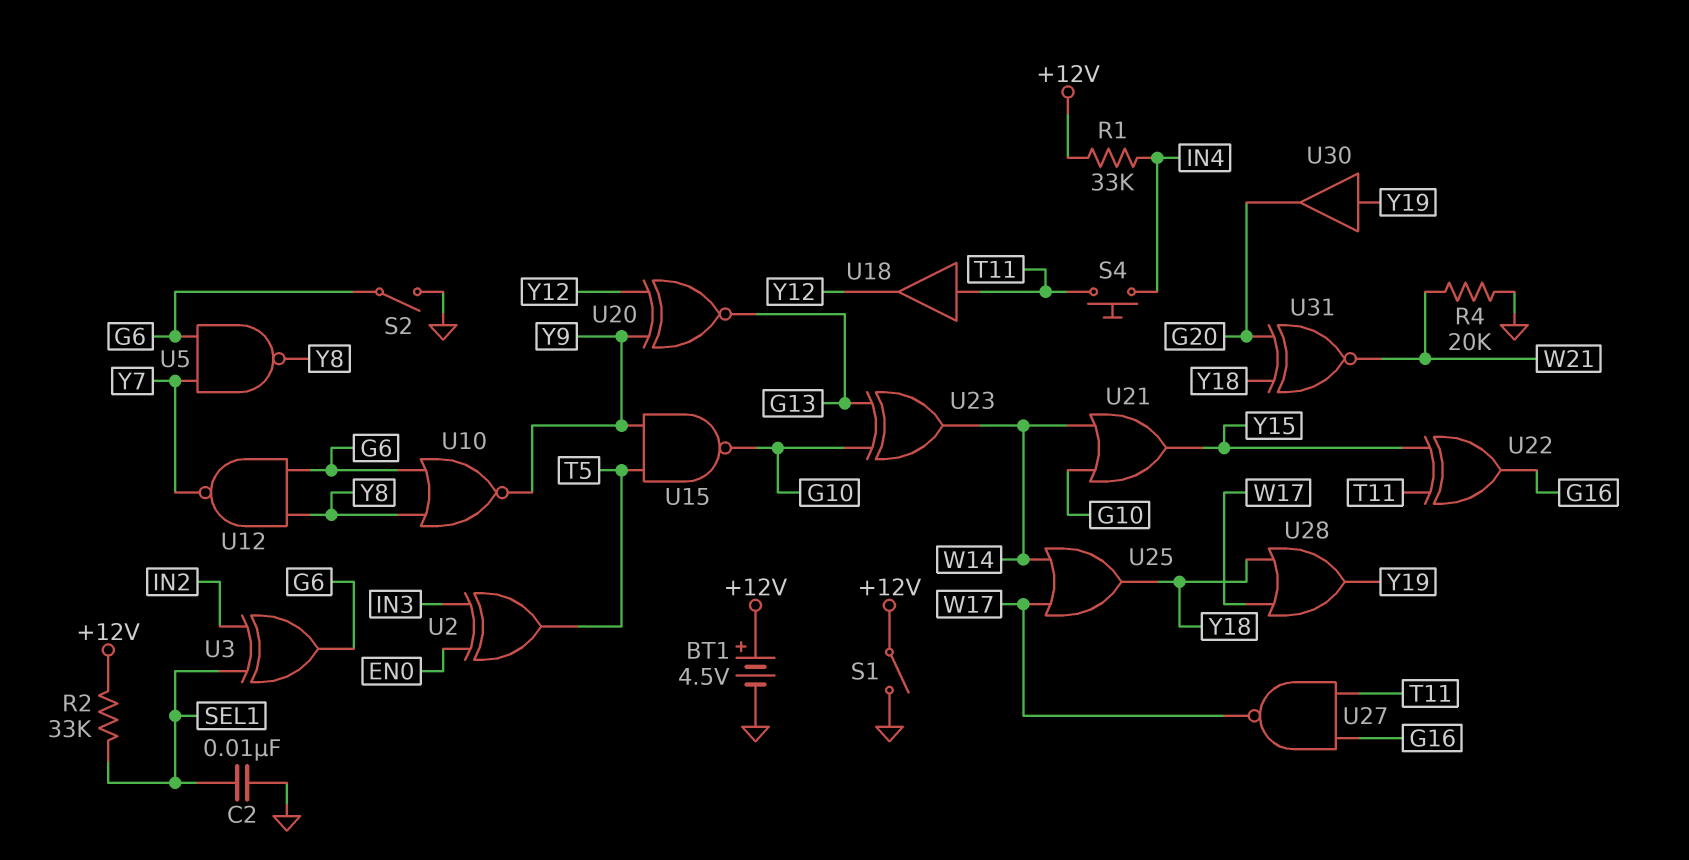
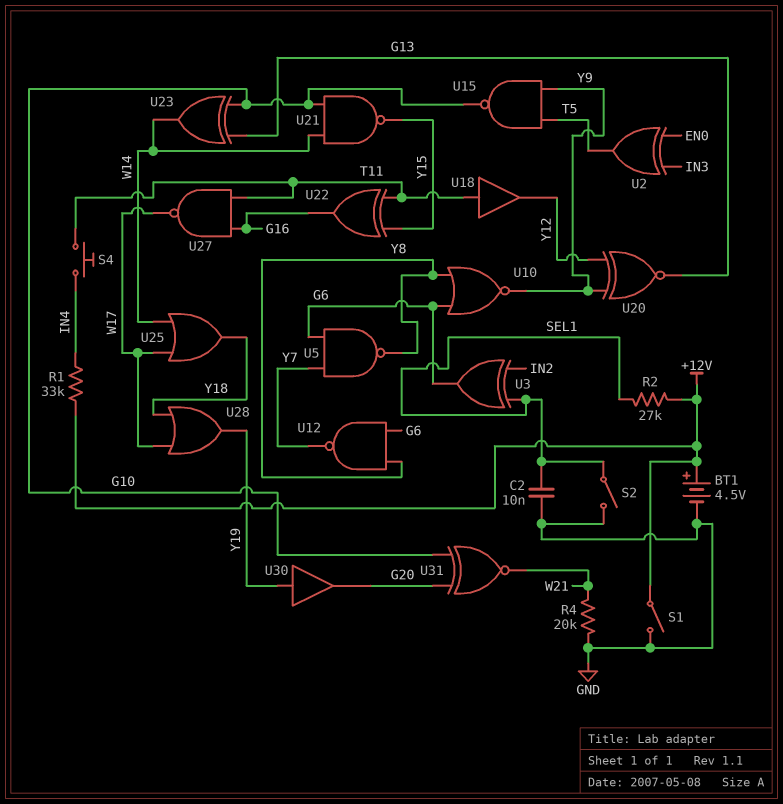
R2: 33k (+12V, SEL1) -> 27k (+12V, SEL1)
S2: switch (G6, GND) -> switch (GND, SEL1)
U21: OR (in G10, in W14, out Y15) -> NAND (in G10, in W14, out Y15)
U31: XNOR (in G20, in Y18, out W21) -> XNOR (in G10, in G20, out W21)

